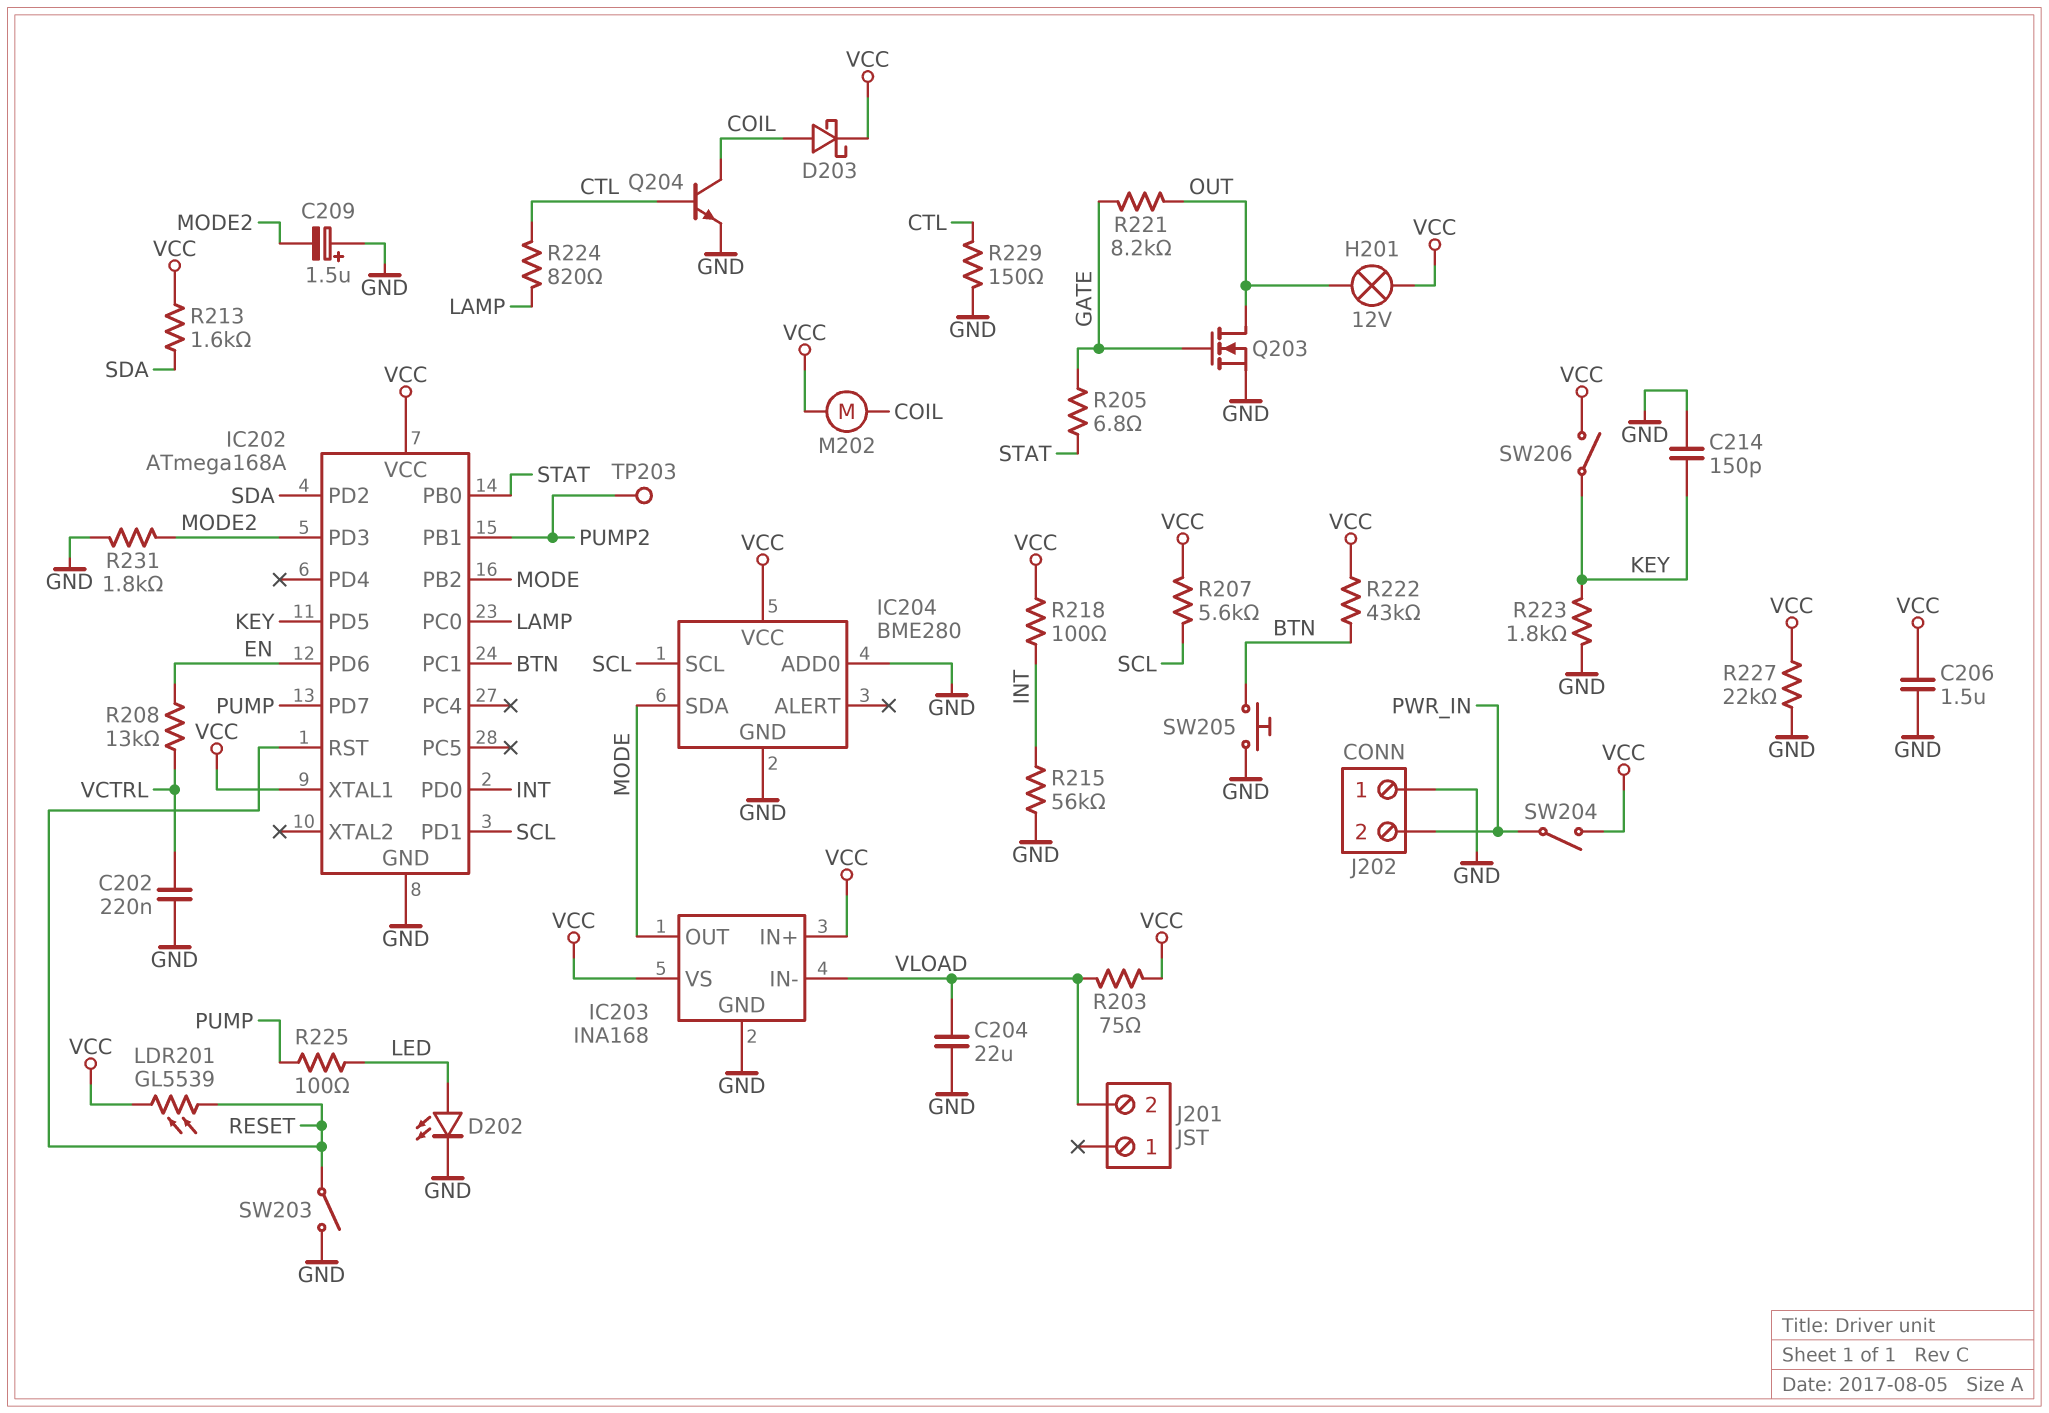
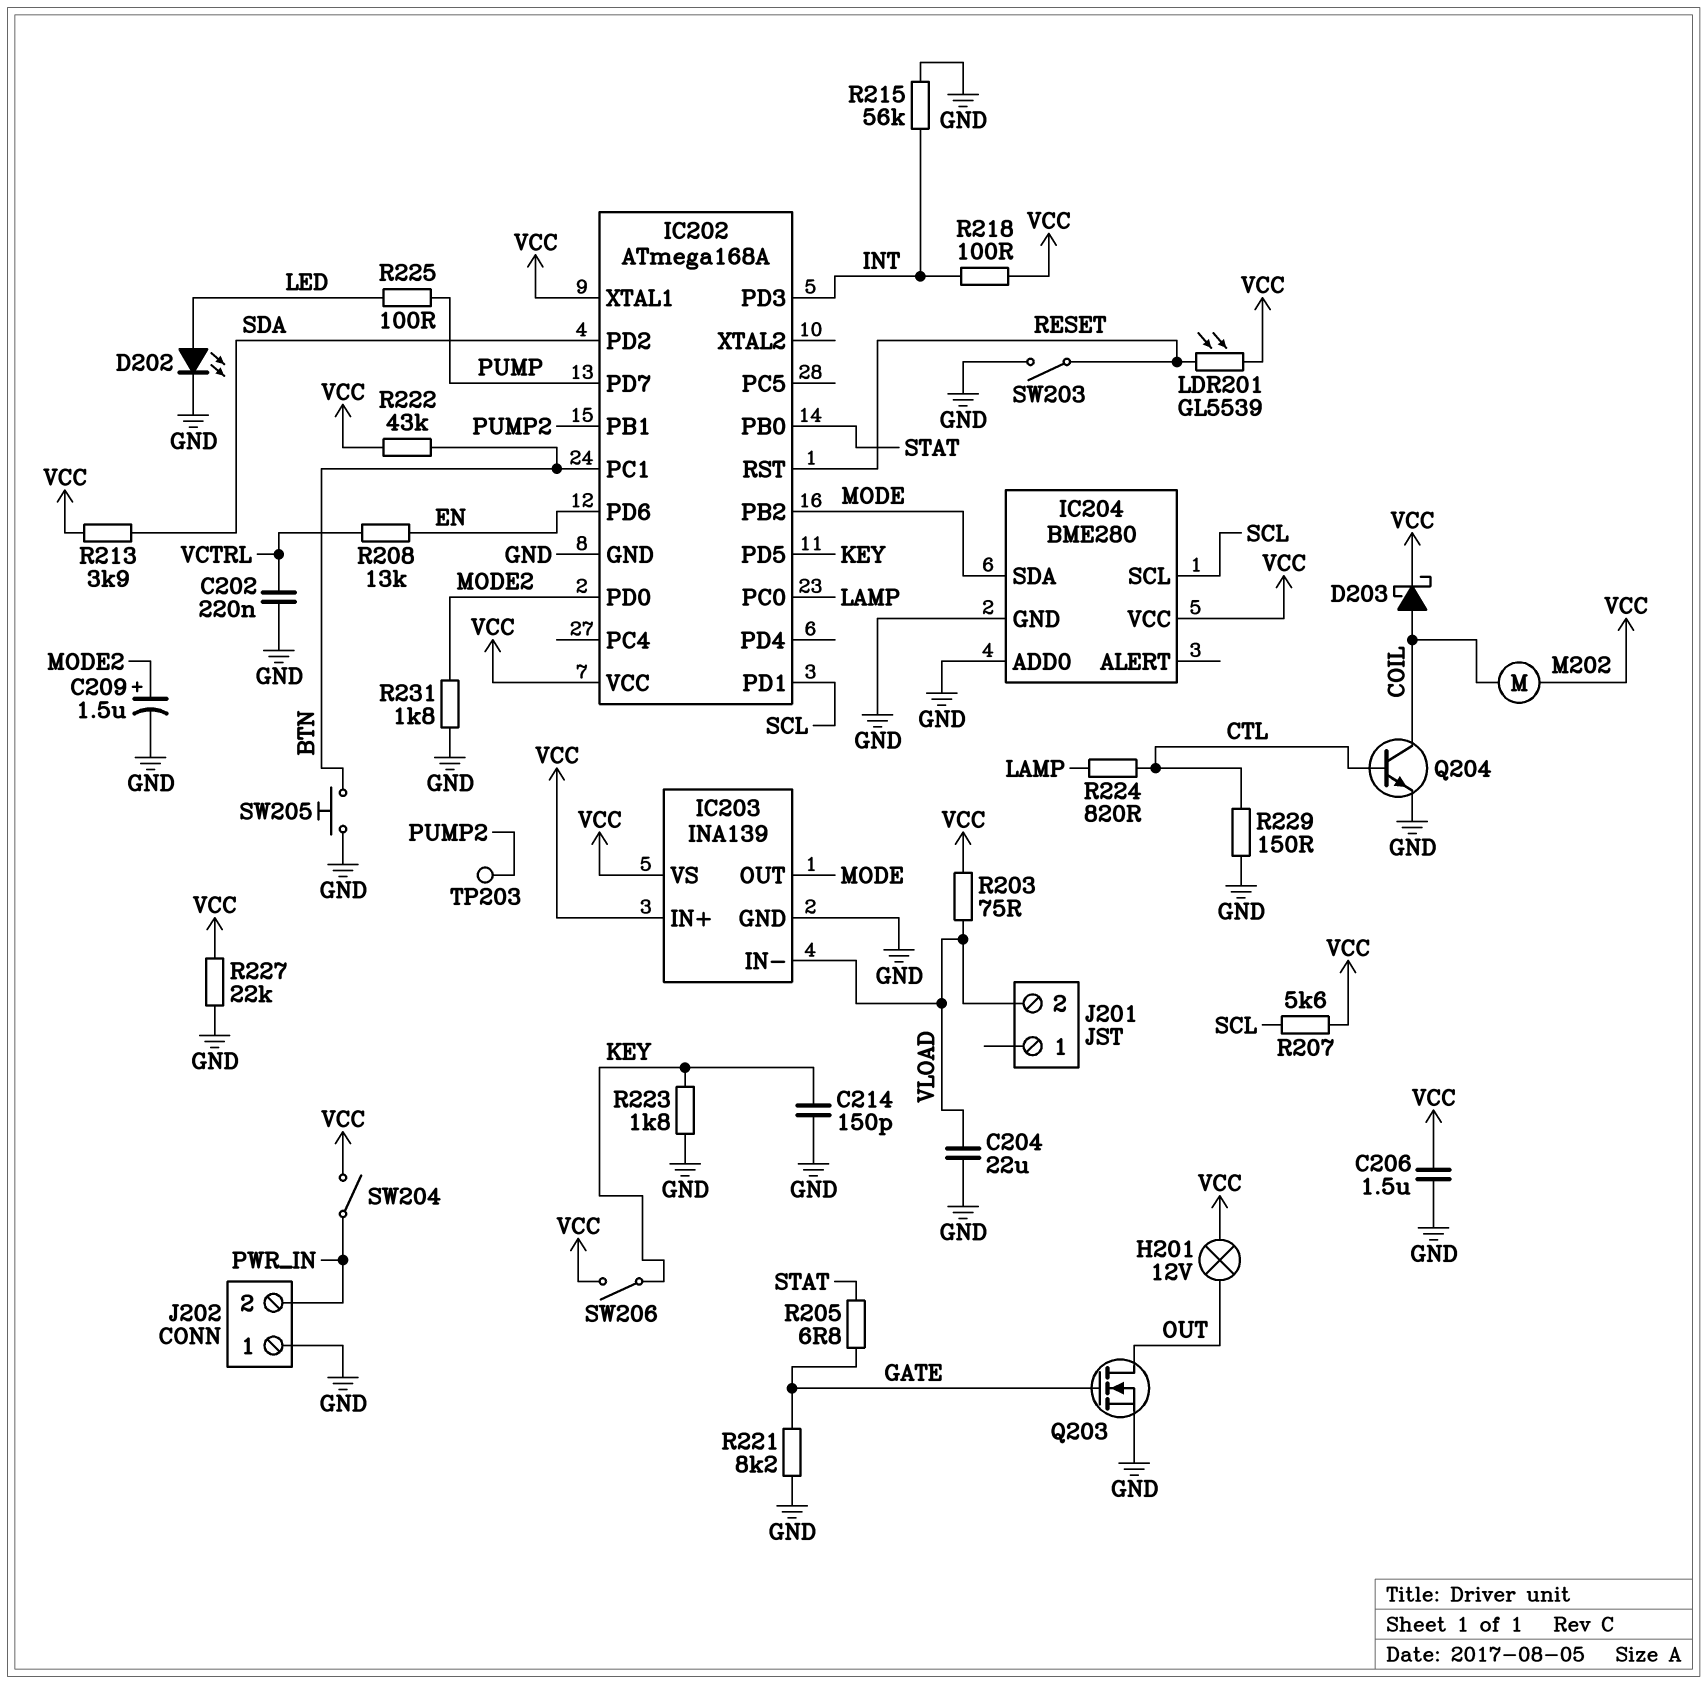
C209: 1.5uF (plus GND, minus MODE2) -> 1.5uF (plus MODE2, minus GND)
IC202 pin PD0: INT -> MODE2
IC202 pin PD3: MODE2 -> INT
IC203: INA168 -> INA139
R213: 1.6k (SDA, VCC) -> 3.9k (SDA, VCC)
R221: 8.2k (GATE, OUT) -> 8.2k (GATE, GND)

